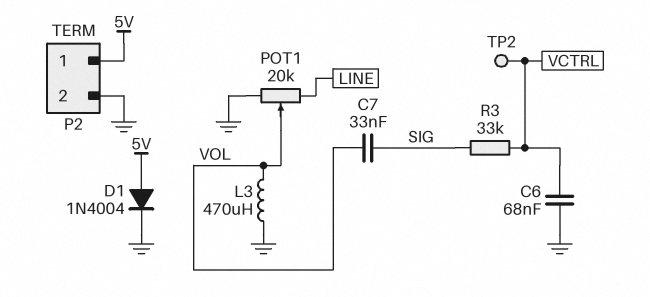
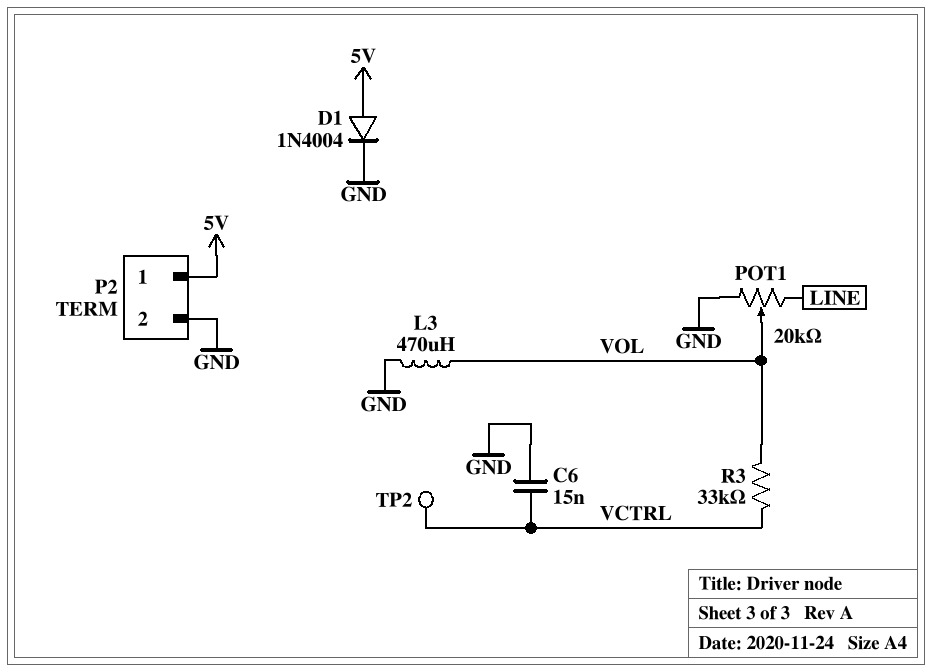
C6: 68nF (GND, VCTRL) -> 15nF (GND, VCTRL)
C7: 33nF (SIG, VOL) -> none
R3: 33k (SIG, VCTRL) -> 33k (VCTRL, VOL)

